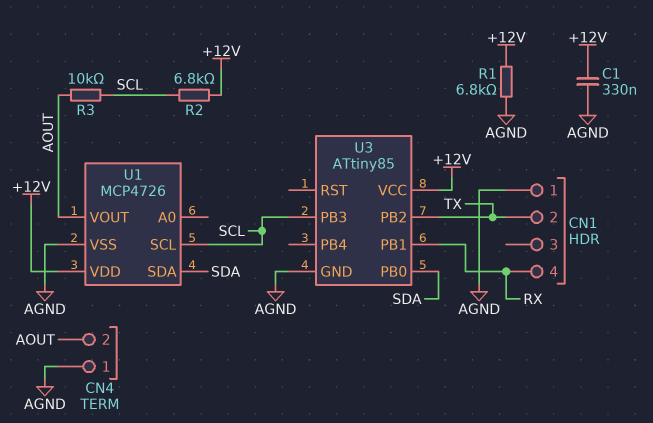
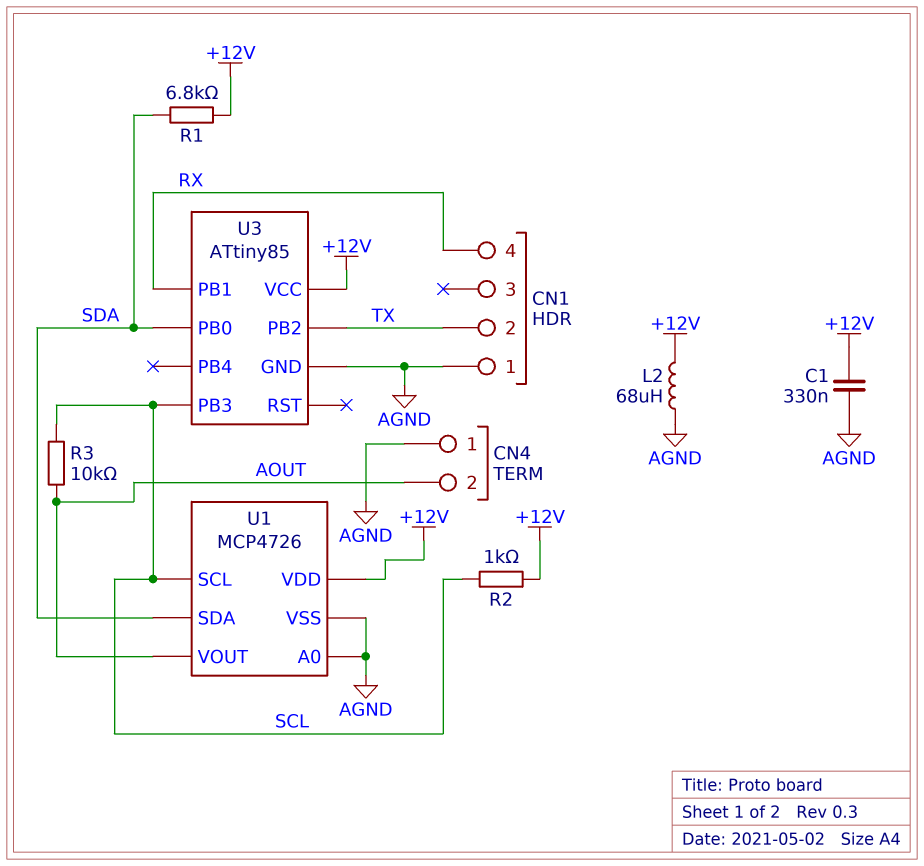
L2: none -> 68uH (+12V, AGND)
R1: 6.8k (+12V, AGND) -> 6.8k (+12V, SDA)
R2: 6.8k (+12V, SCL) -> 1k (+12V, SCL)
U1 pin A0: none -> AGND

